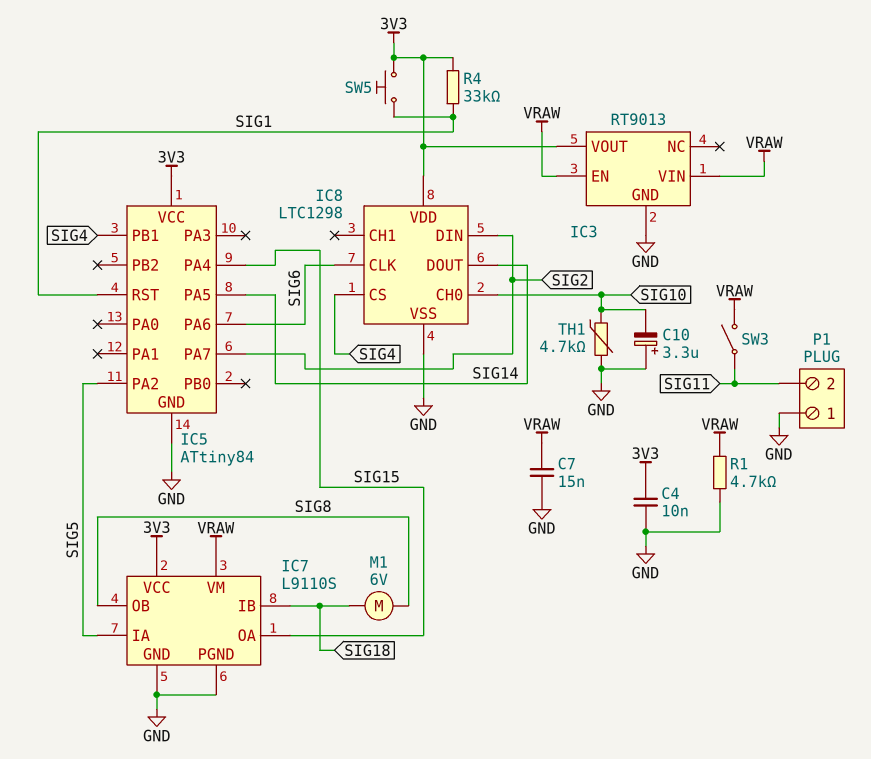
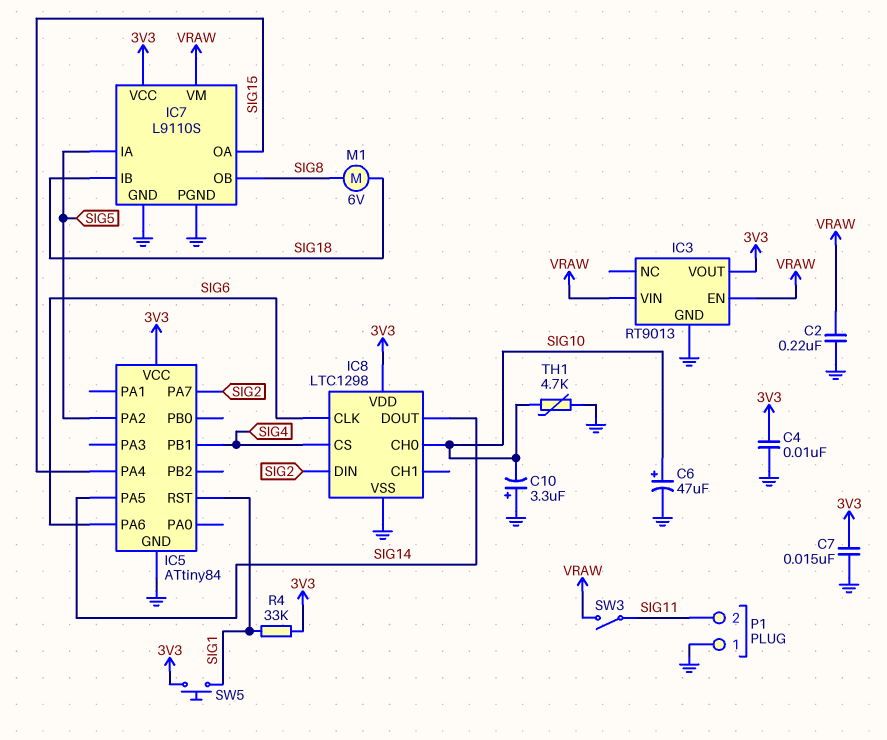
C2: none -> 220nF (GND, VRAW)
C6: none -> 47uF (plus SIG10, minus GND)
C7: 15nF (GND, VRAW) -> 15nF (3V3, GND)
R1: 4.7k (GND, VRAW) -> none

